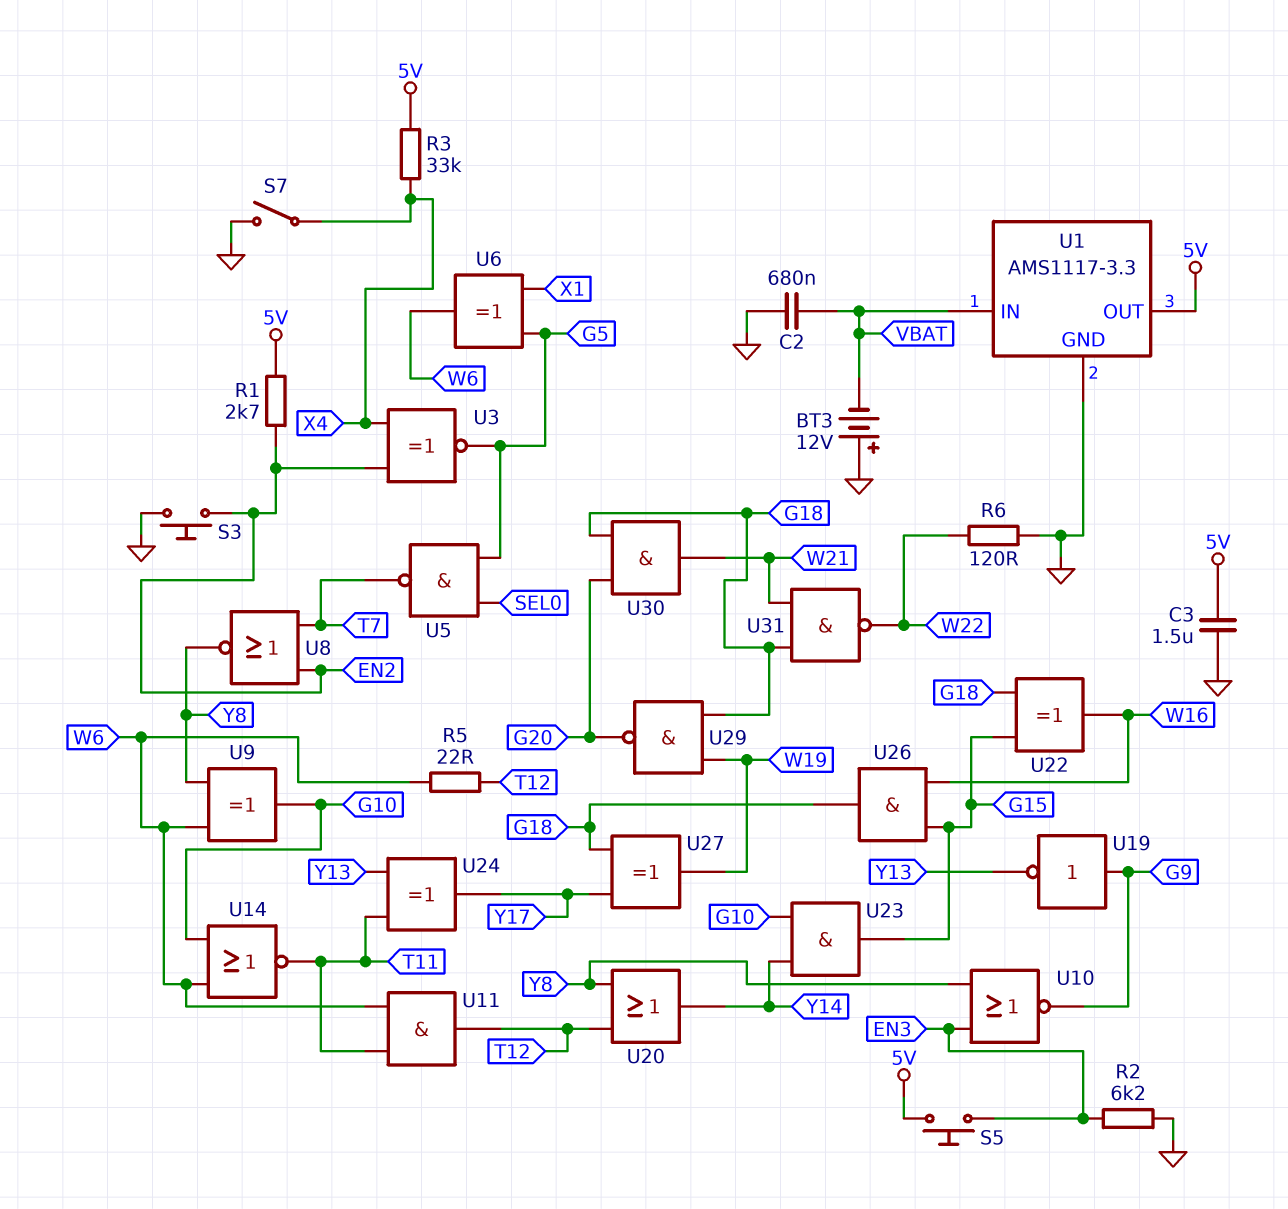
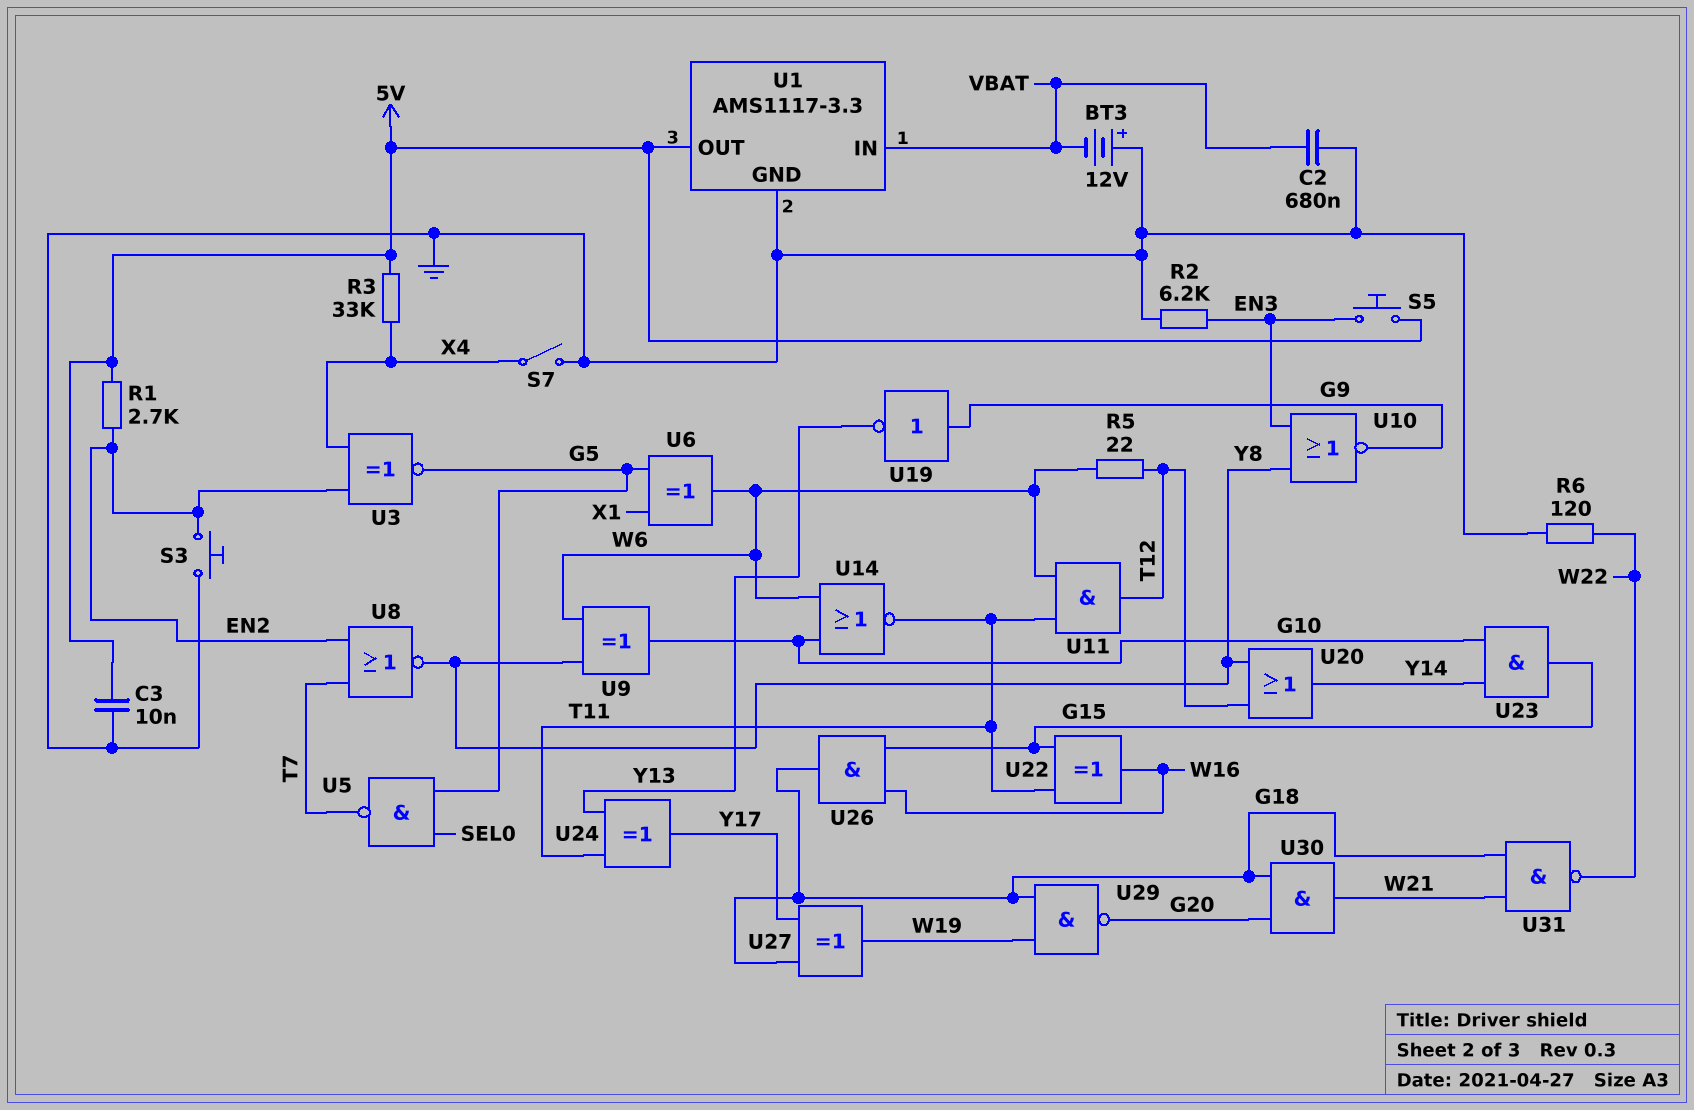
C3: 1.5uF (5V, GND) -> 10nF (5V, GND)
U22: XOR (in G15, in G18, out W16) -> XOR (in G15, in T11, out W16)

